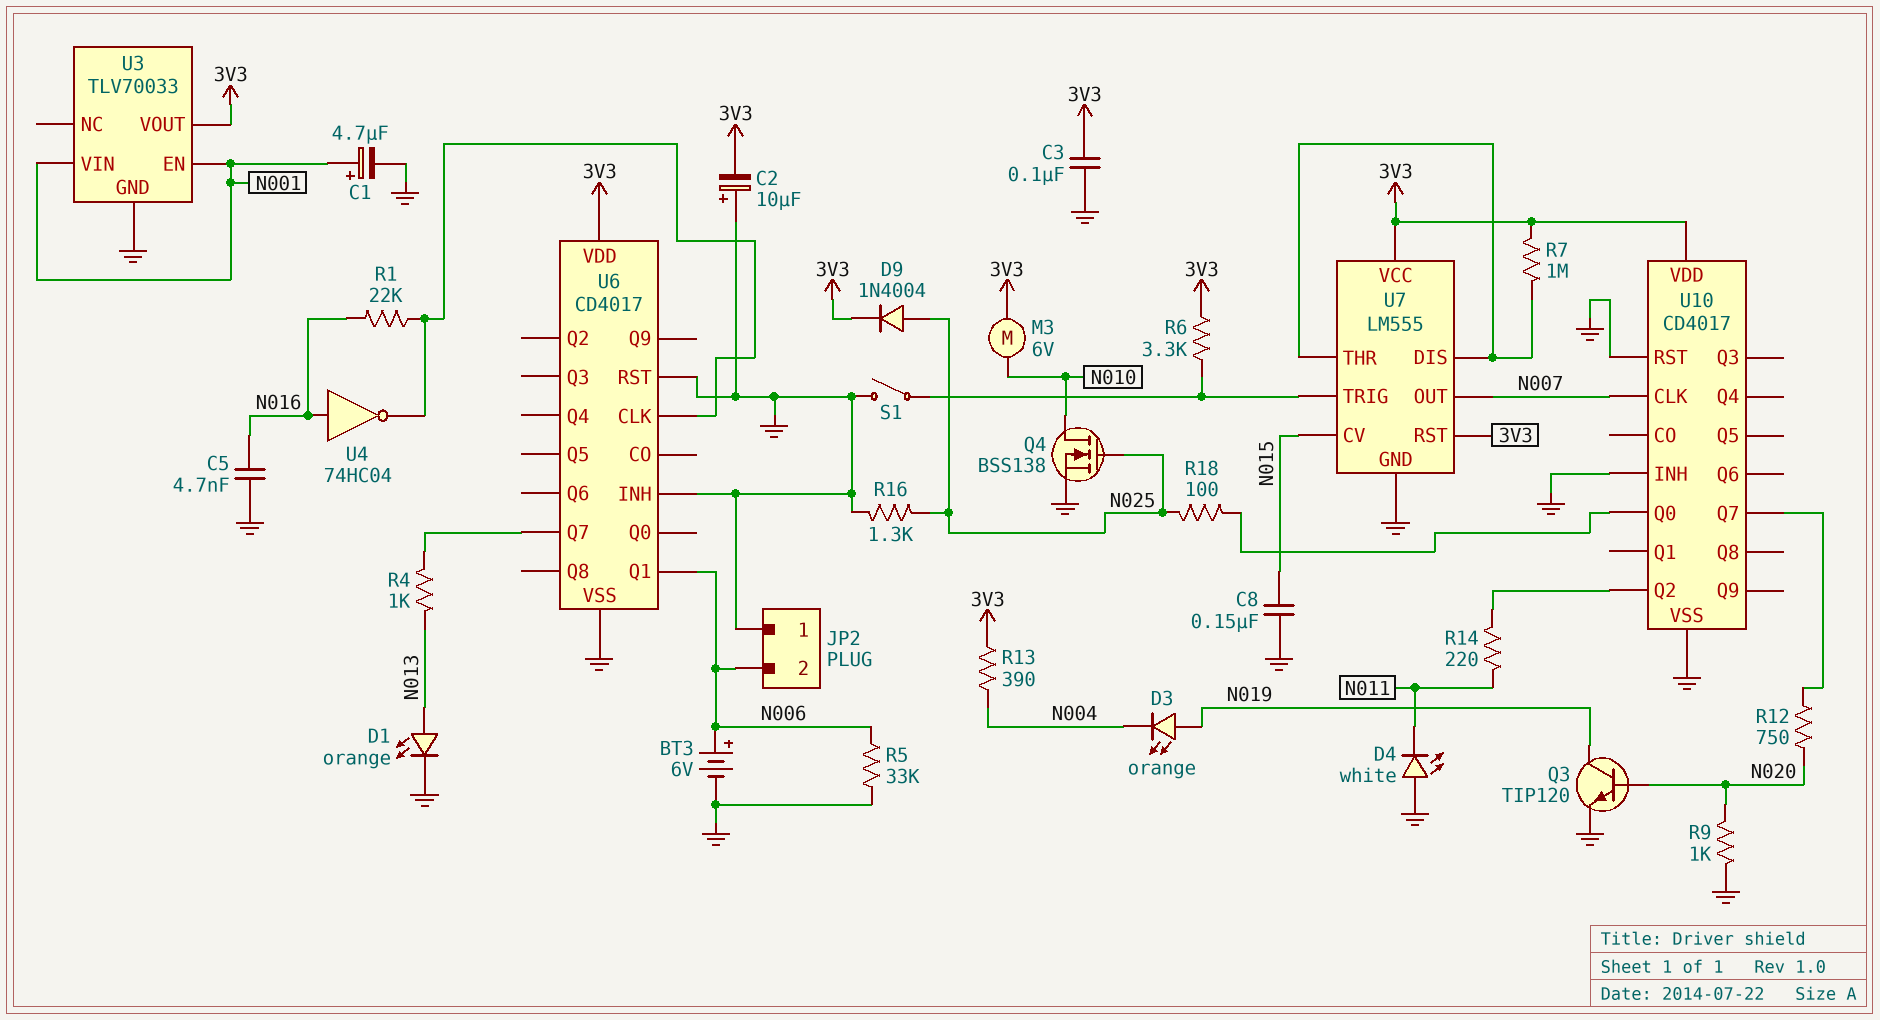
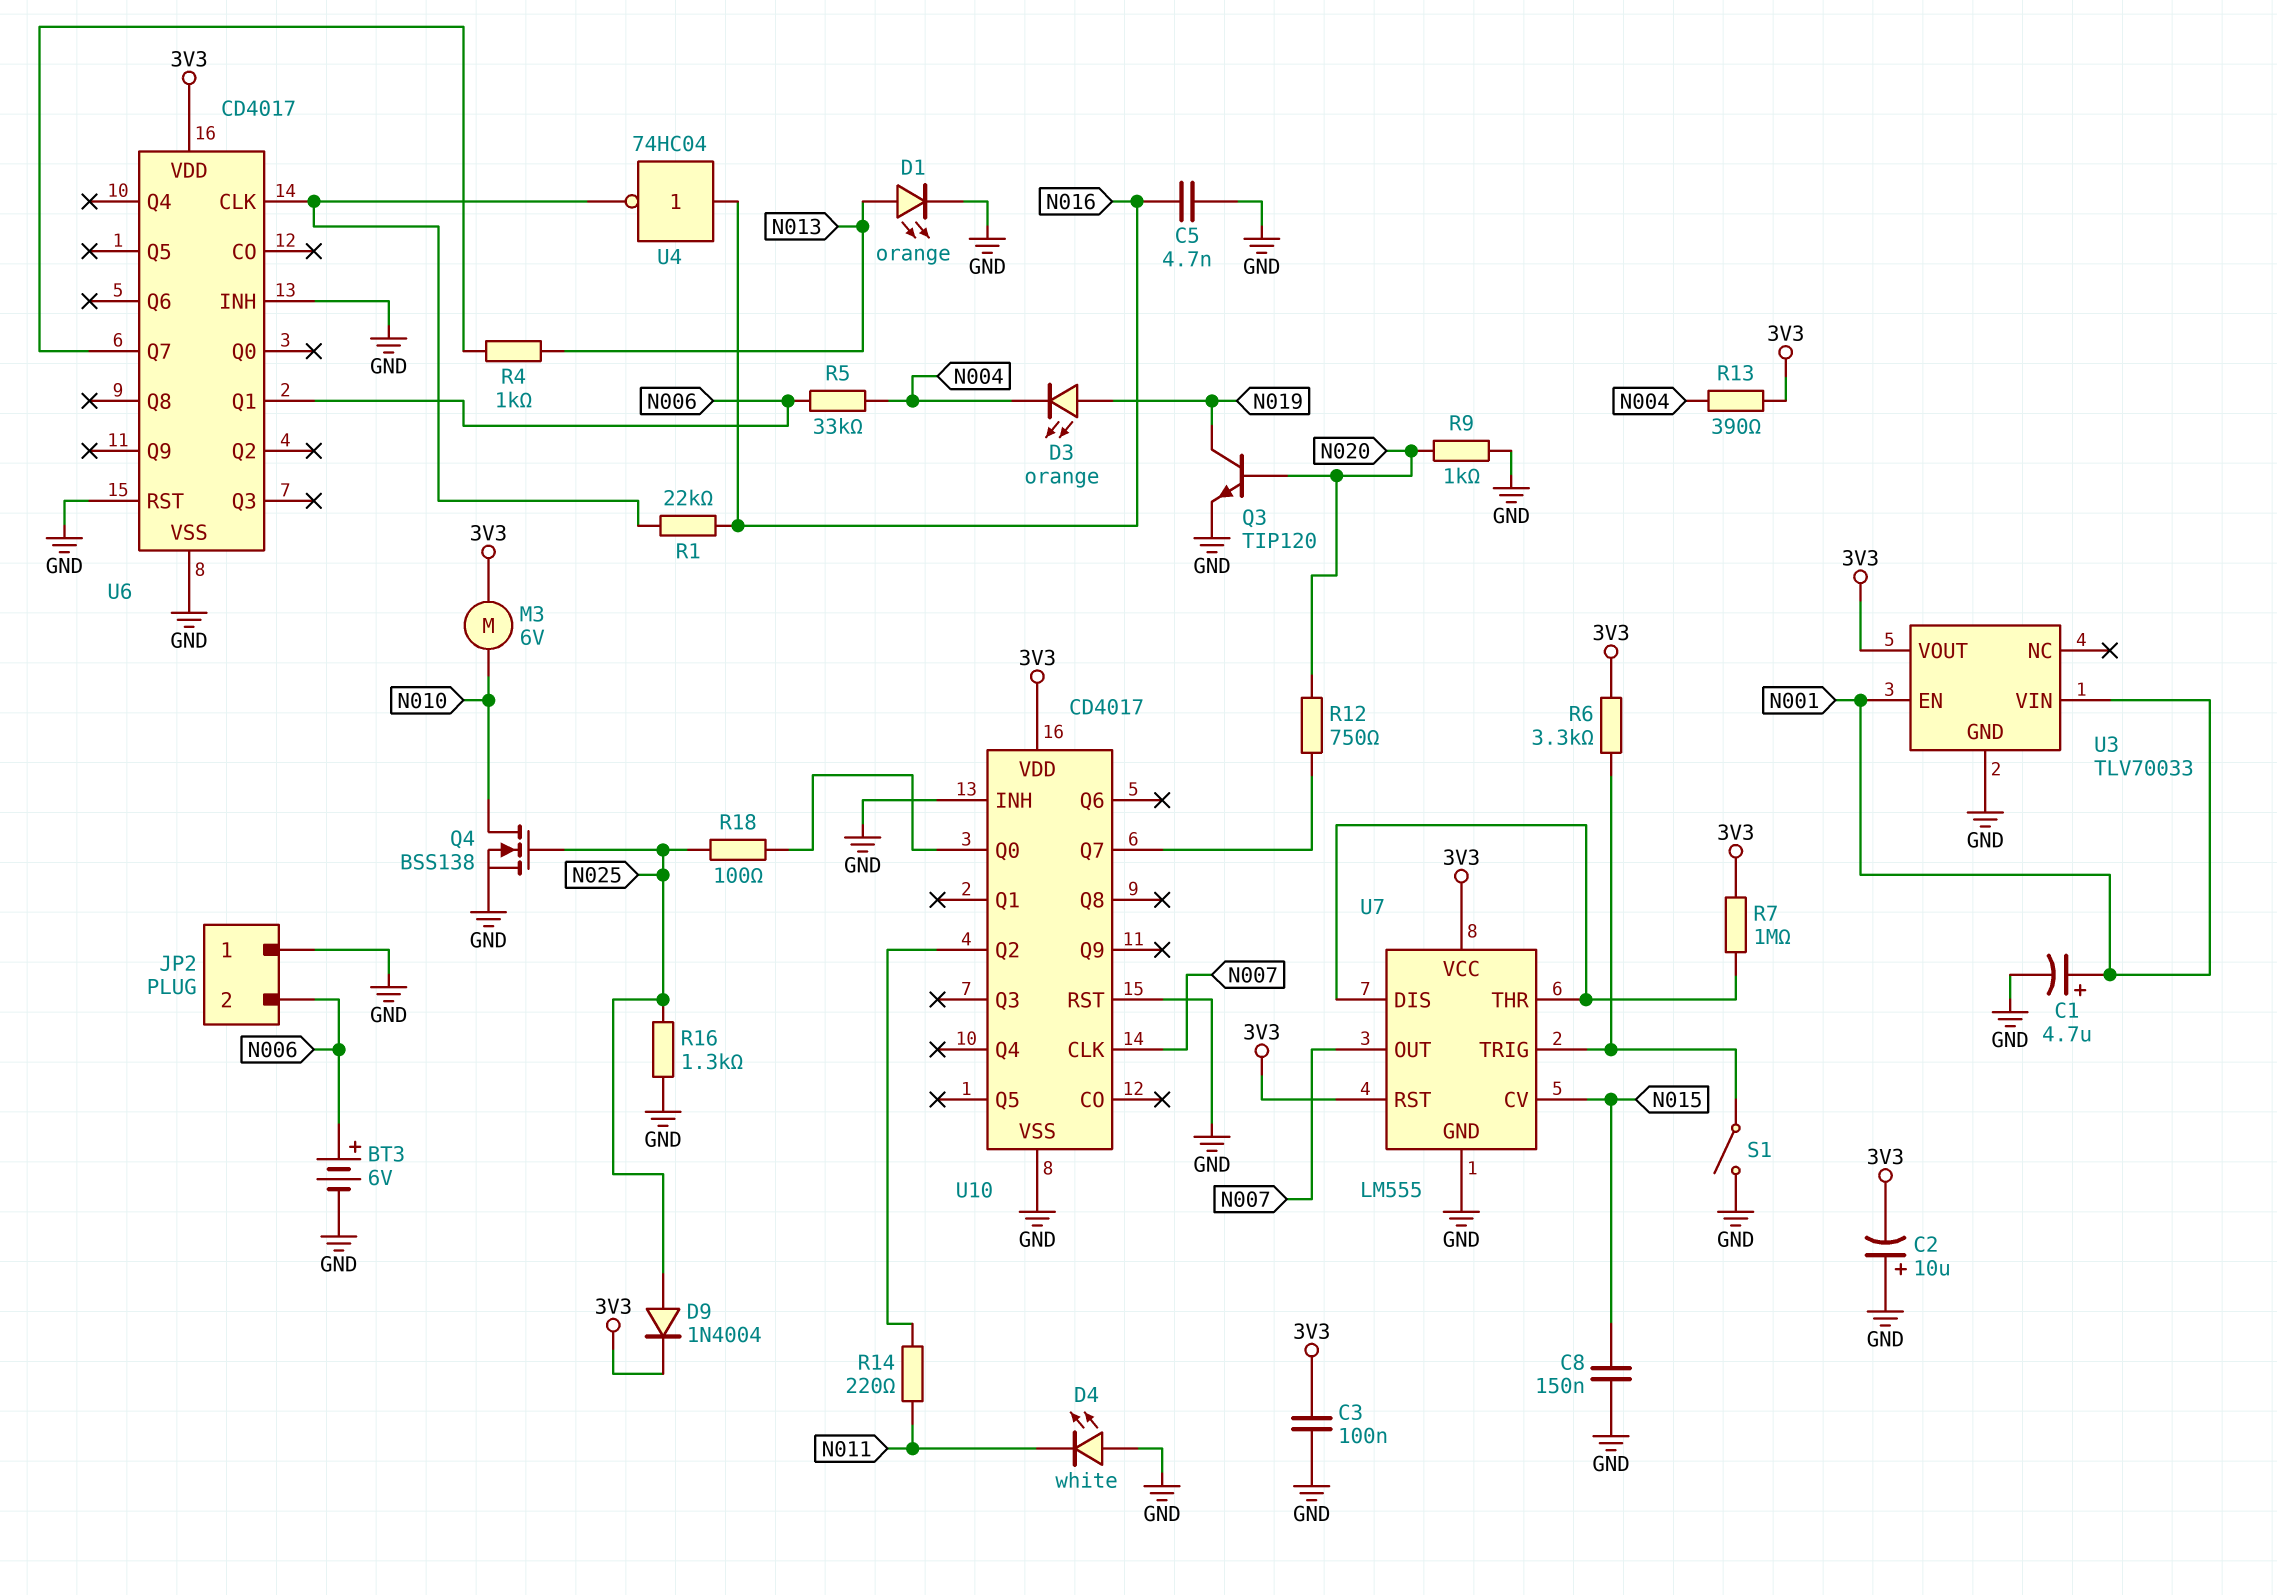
R5: 33k (GND, N006) -> 33k (N004, N006)

